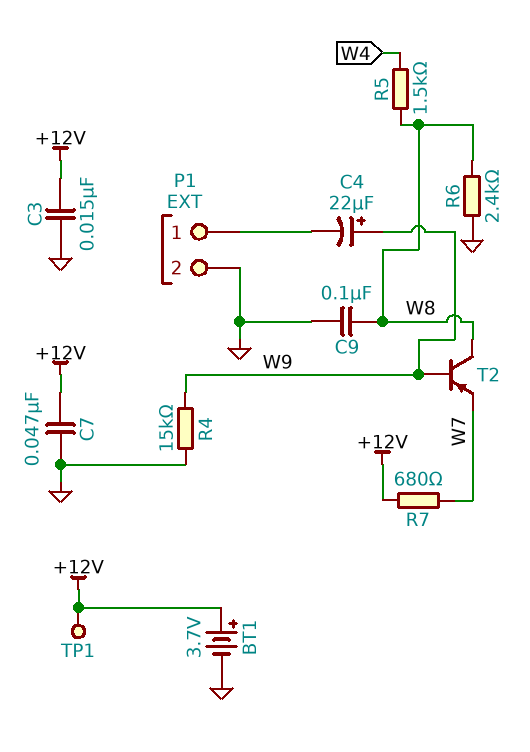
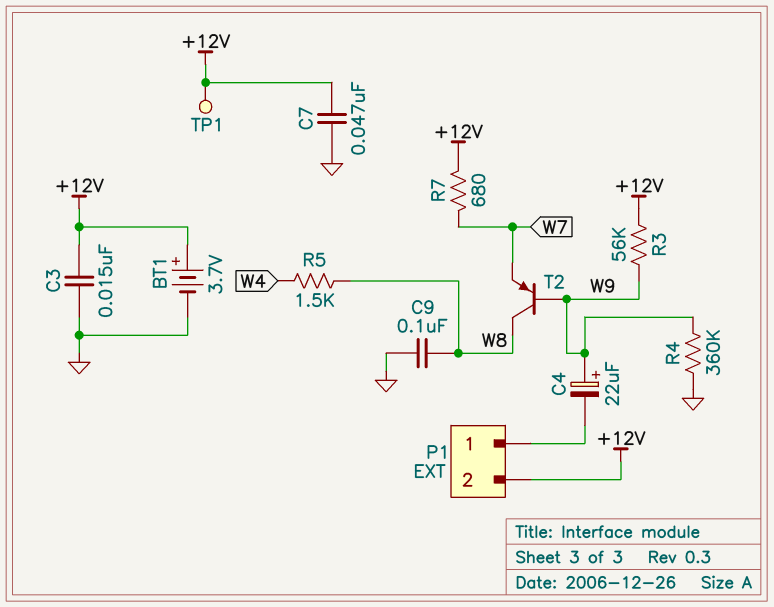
P1 pin 2: GND -> +12V
R3: none -> 56k (+12V, W9)
R4: 15k (GND, W9) -> 360k (GND, W9)
R6: 2.4k (GND, W8) -> none

